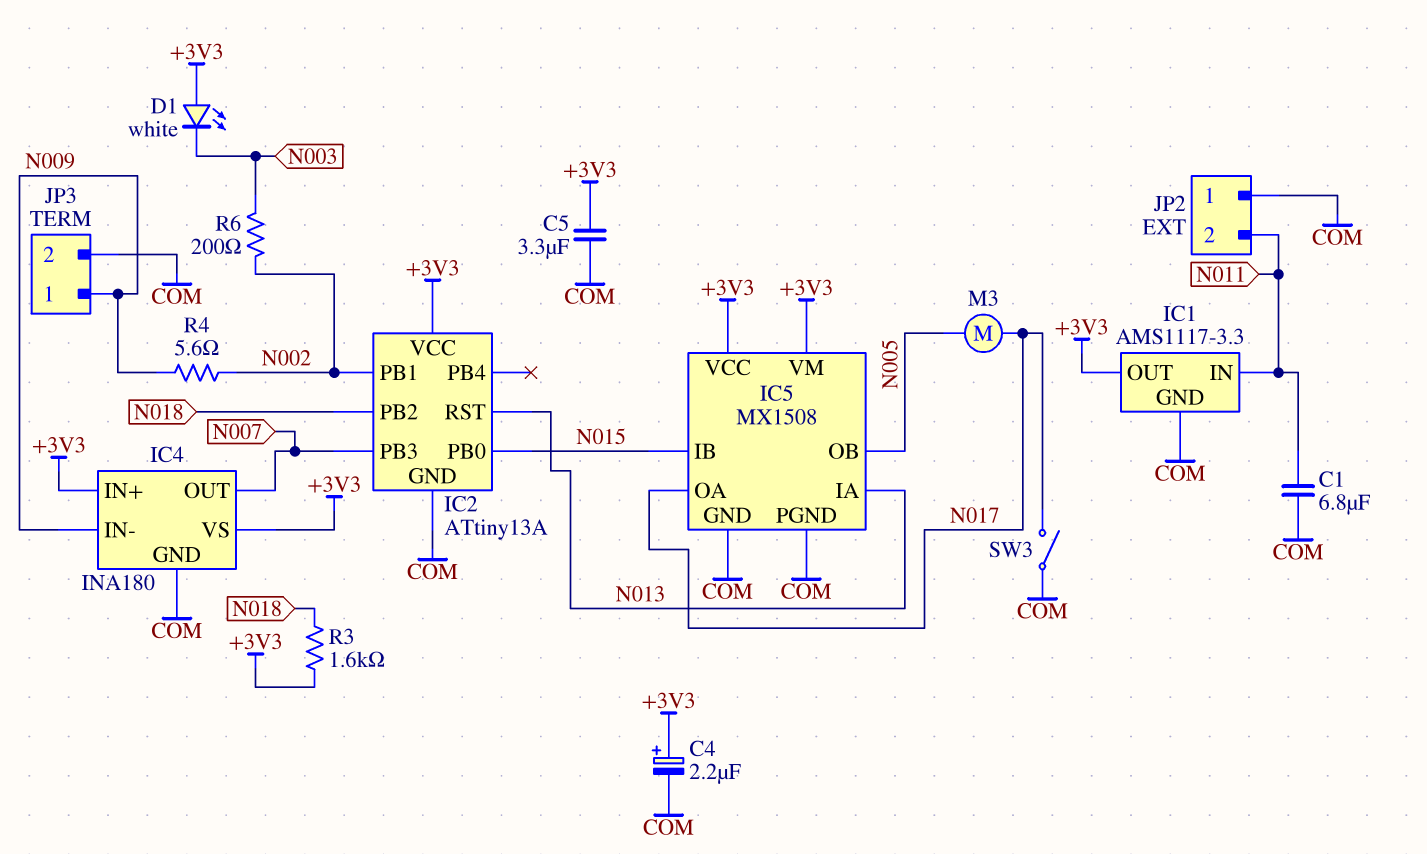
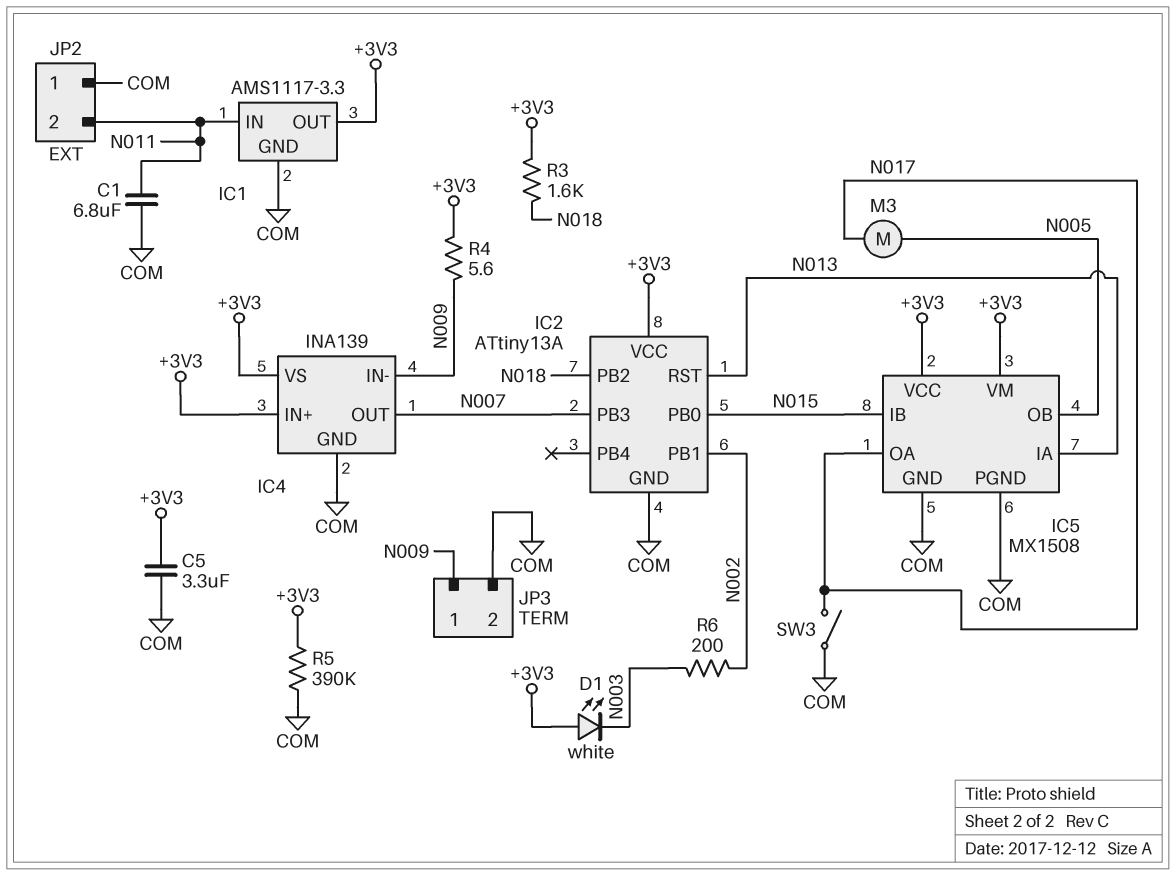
C4: 2.2uF (plus +3V3, minus COM) -> none
IC4: INA180 -> INA139
R4: 5.6 (N002, N009) -> 5.6 (+3V3, N009)
R5: none -> 390k (+3V3, COM)

